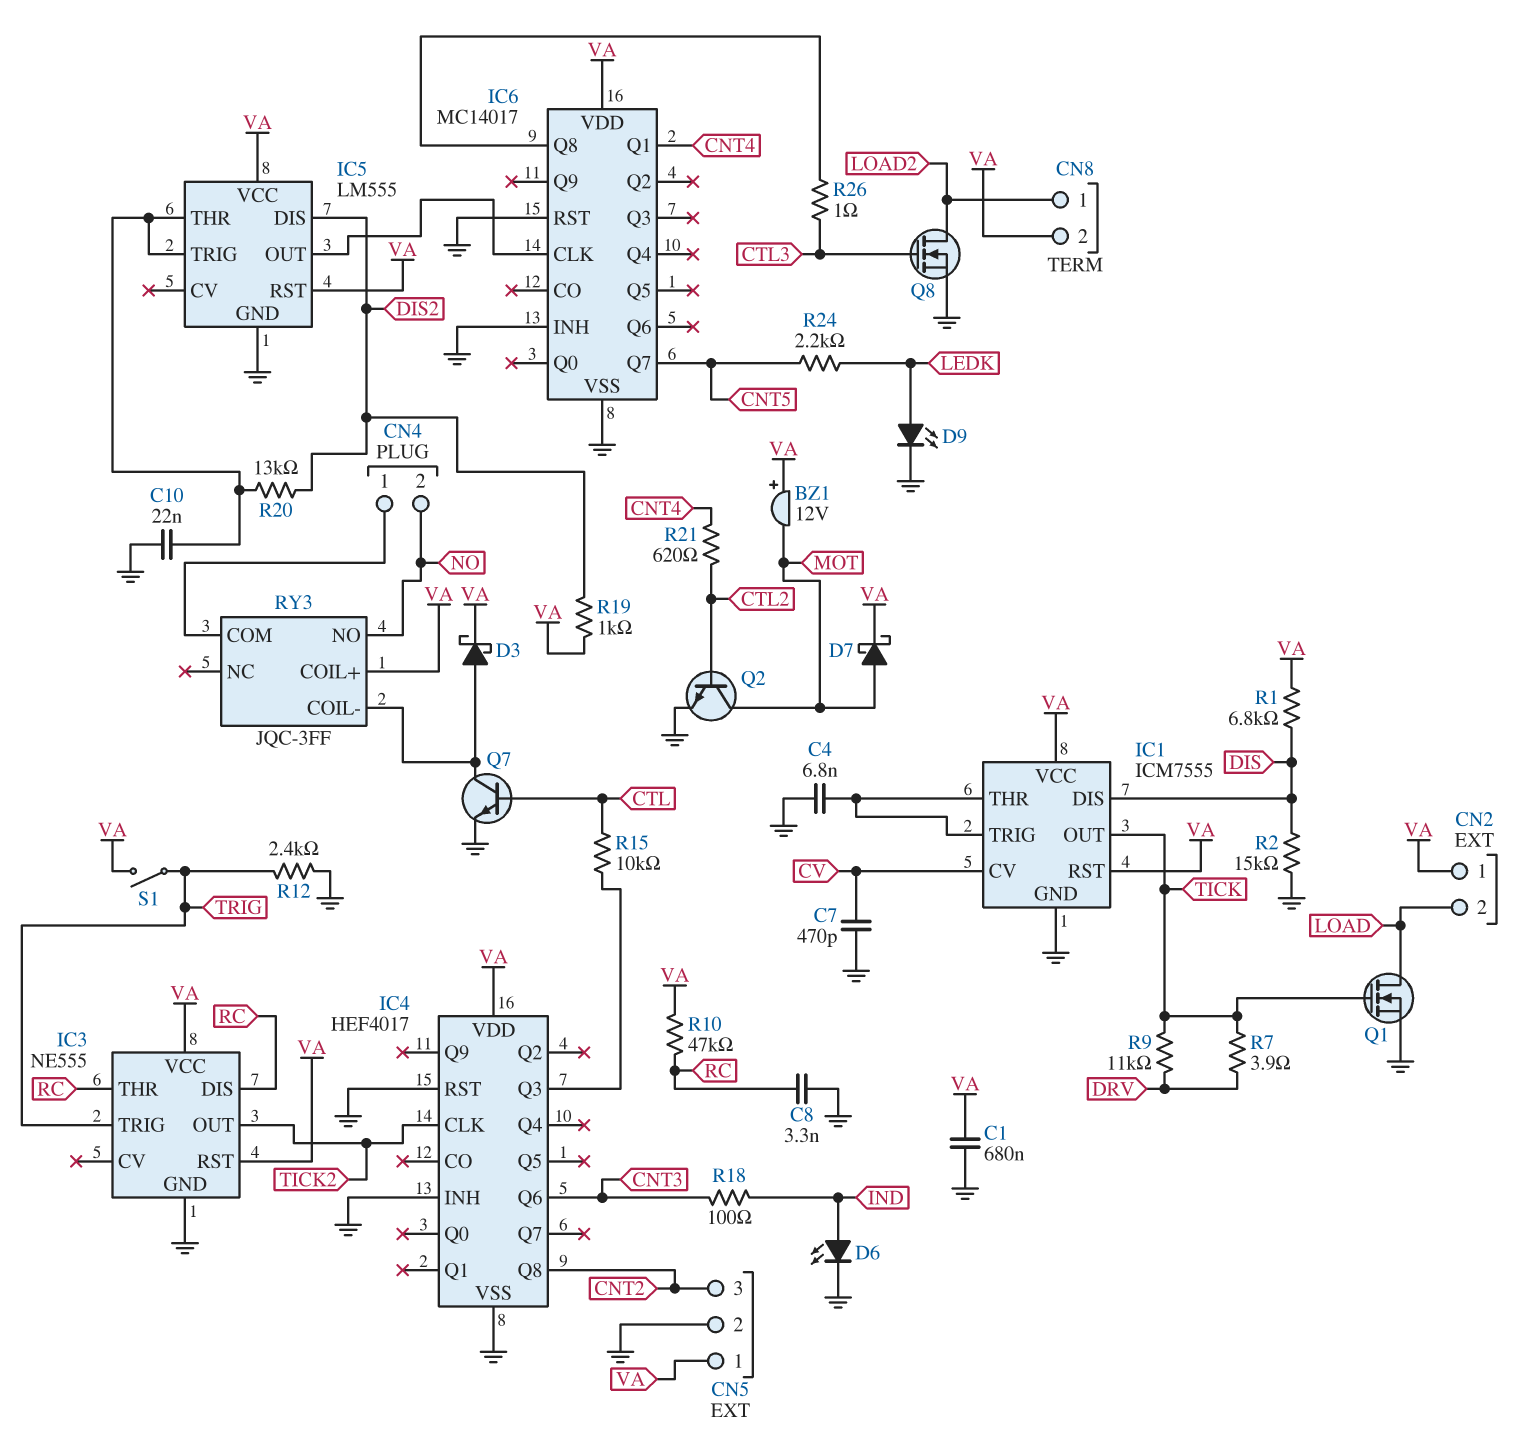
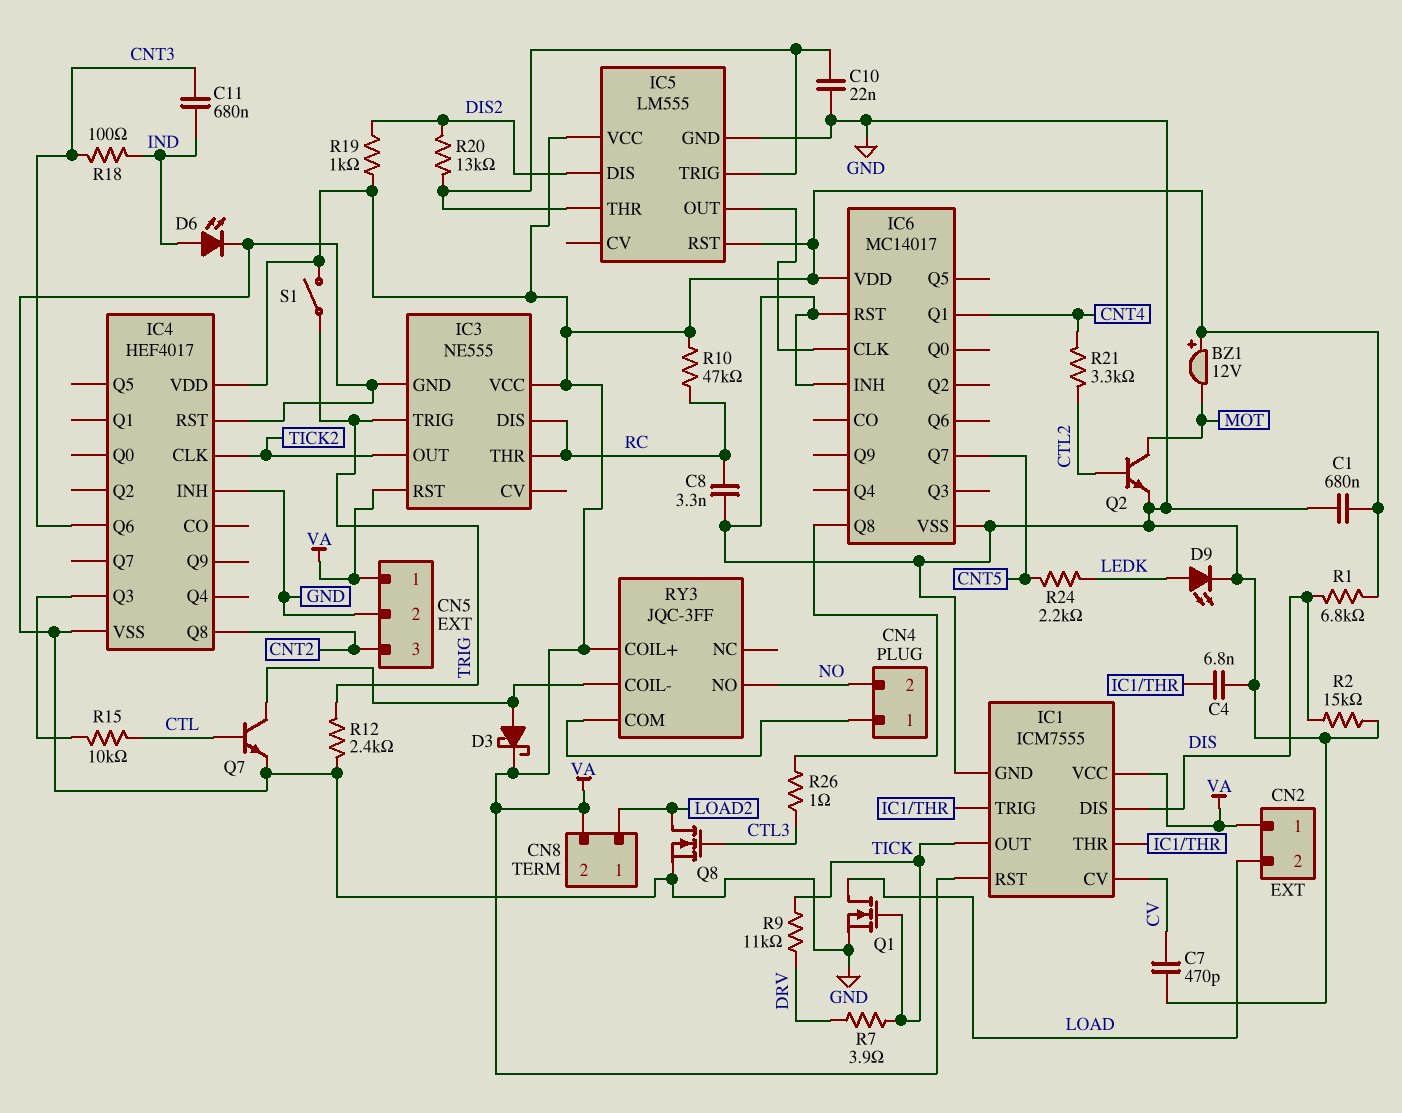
C11: none -> 680nF (CNT3, IND)
D7: schottky (A MOT, K VA) -> none
R21: 620 (CNT4, CTL2) -> 3.3k (CNT4, CTL2)

